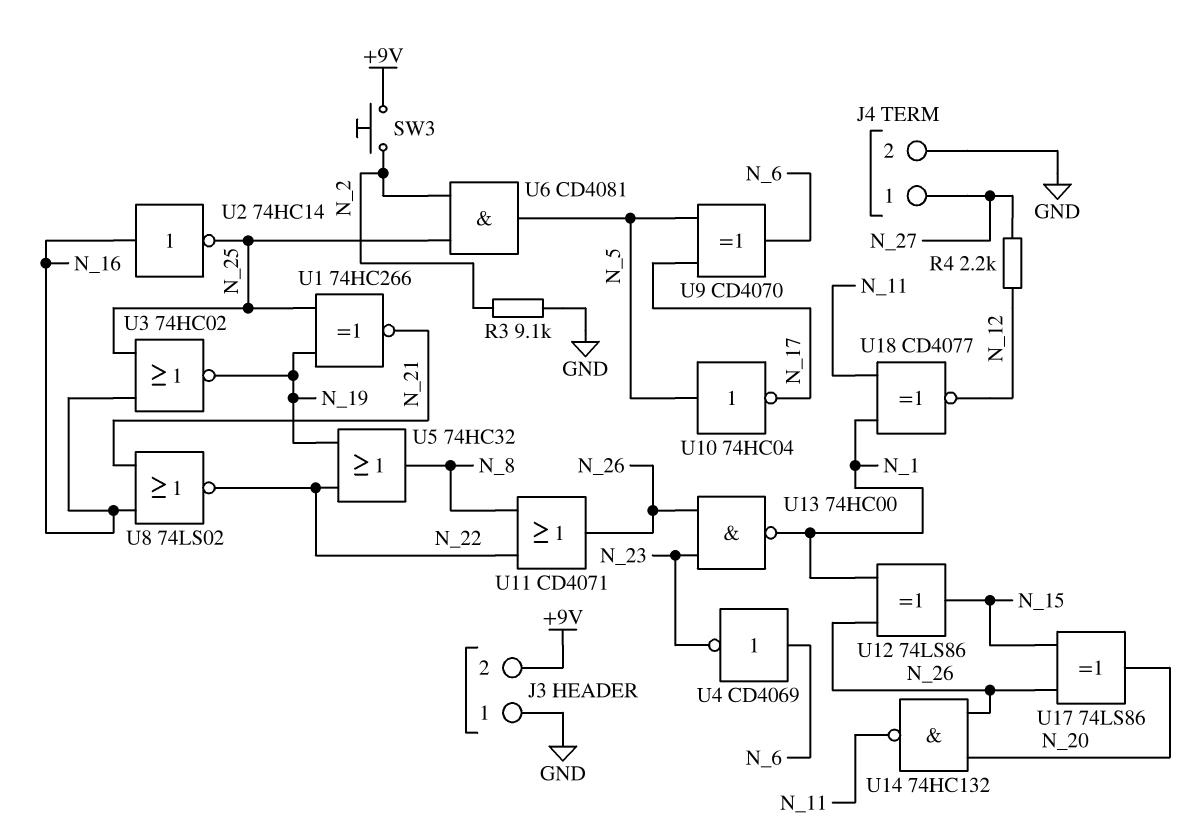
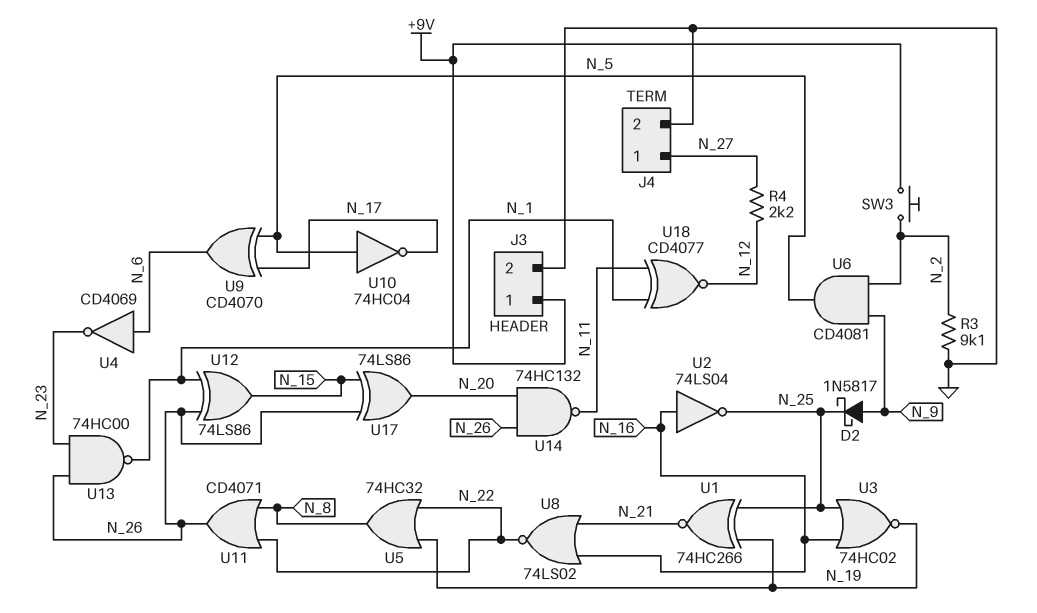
D2: none -> schottky 1N5817 (A N_9, K N_25)
J3 pin 1: GND -> +9V
J3 pin 2: +9V -> GND
U2: NOT 74HC14 (in N_16, out N_25) -> NOT 74LS04 (in N_16, out N_25)
U6: AND CD4081 (in N_2, in N_25, out N_5) -> AND CD4081 (in N_2, in N_9, out N_5)

